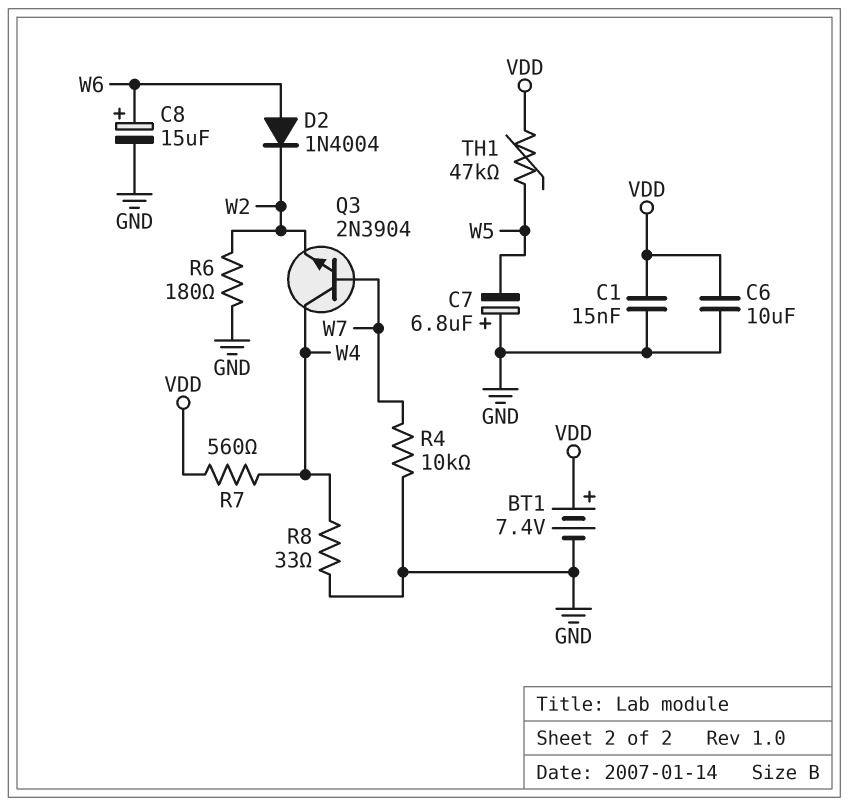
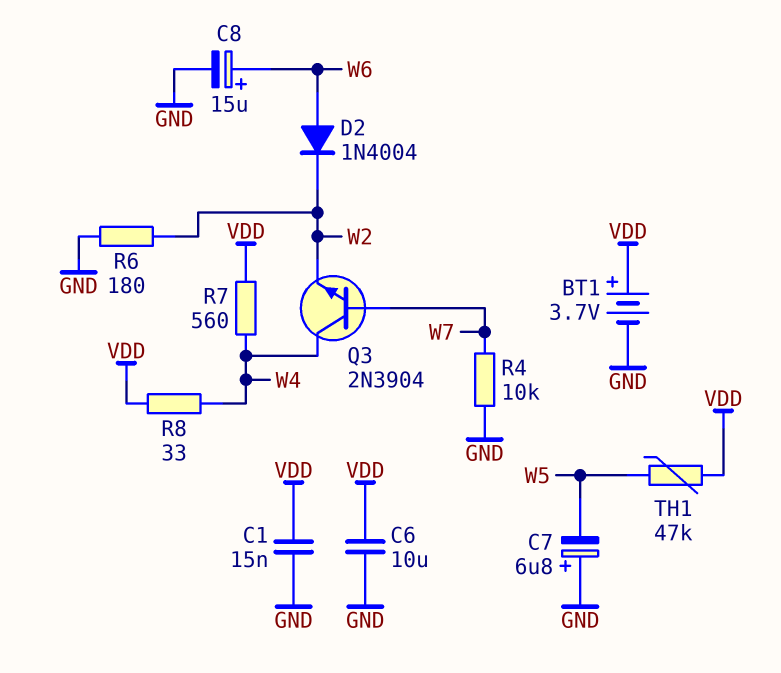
BT1: 7.4V (plus VDD, minus GND) -> 3.7V (plus VDD, minus GND)
R8: 33 (GND, W4) -> 33 (VDD, W4)

